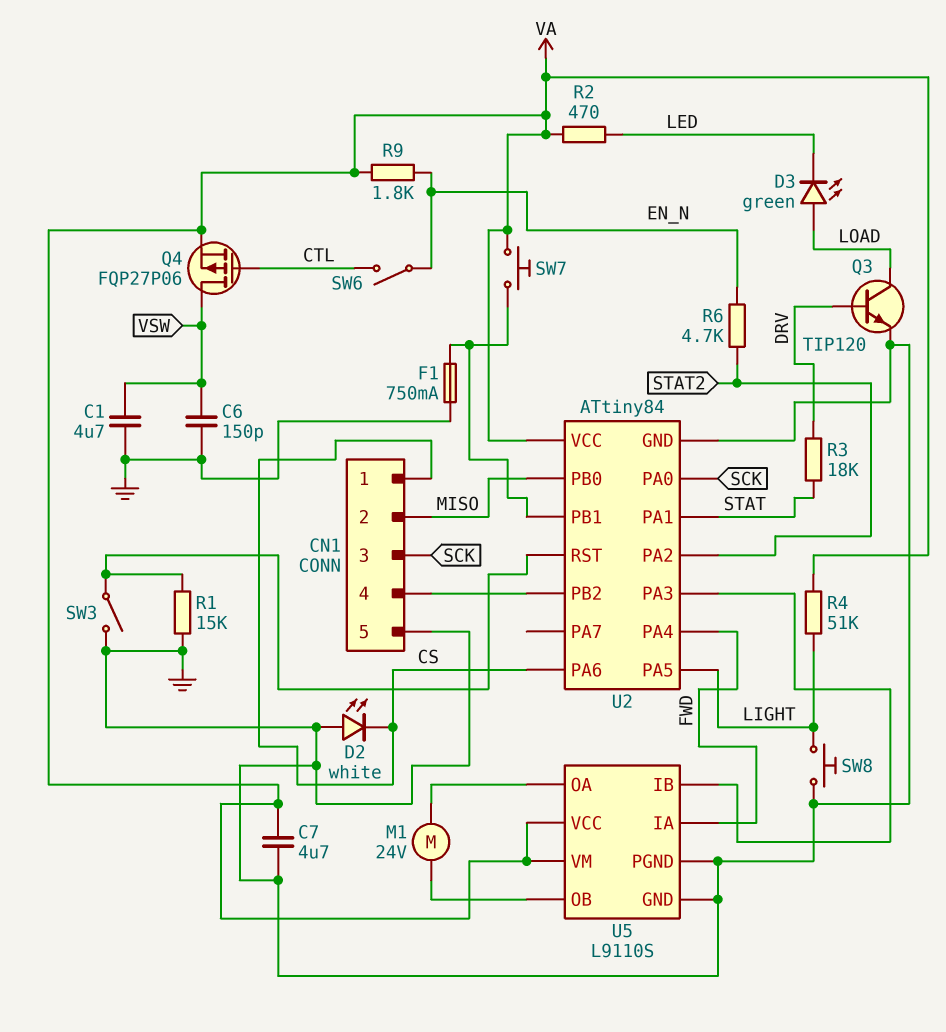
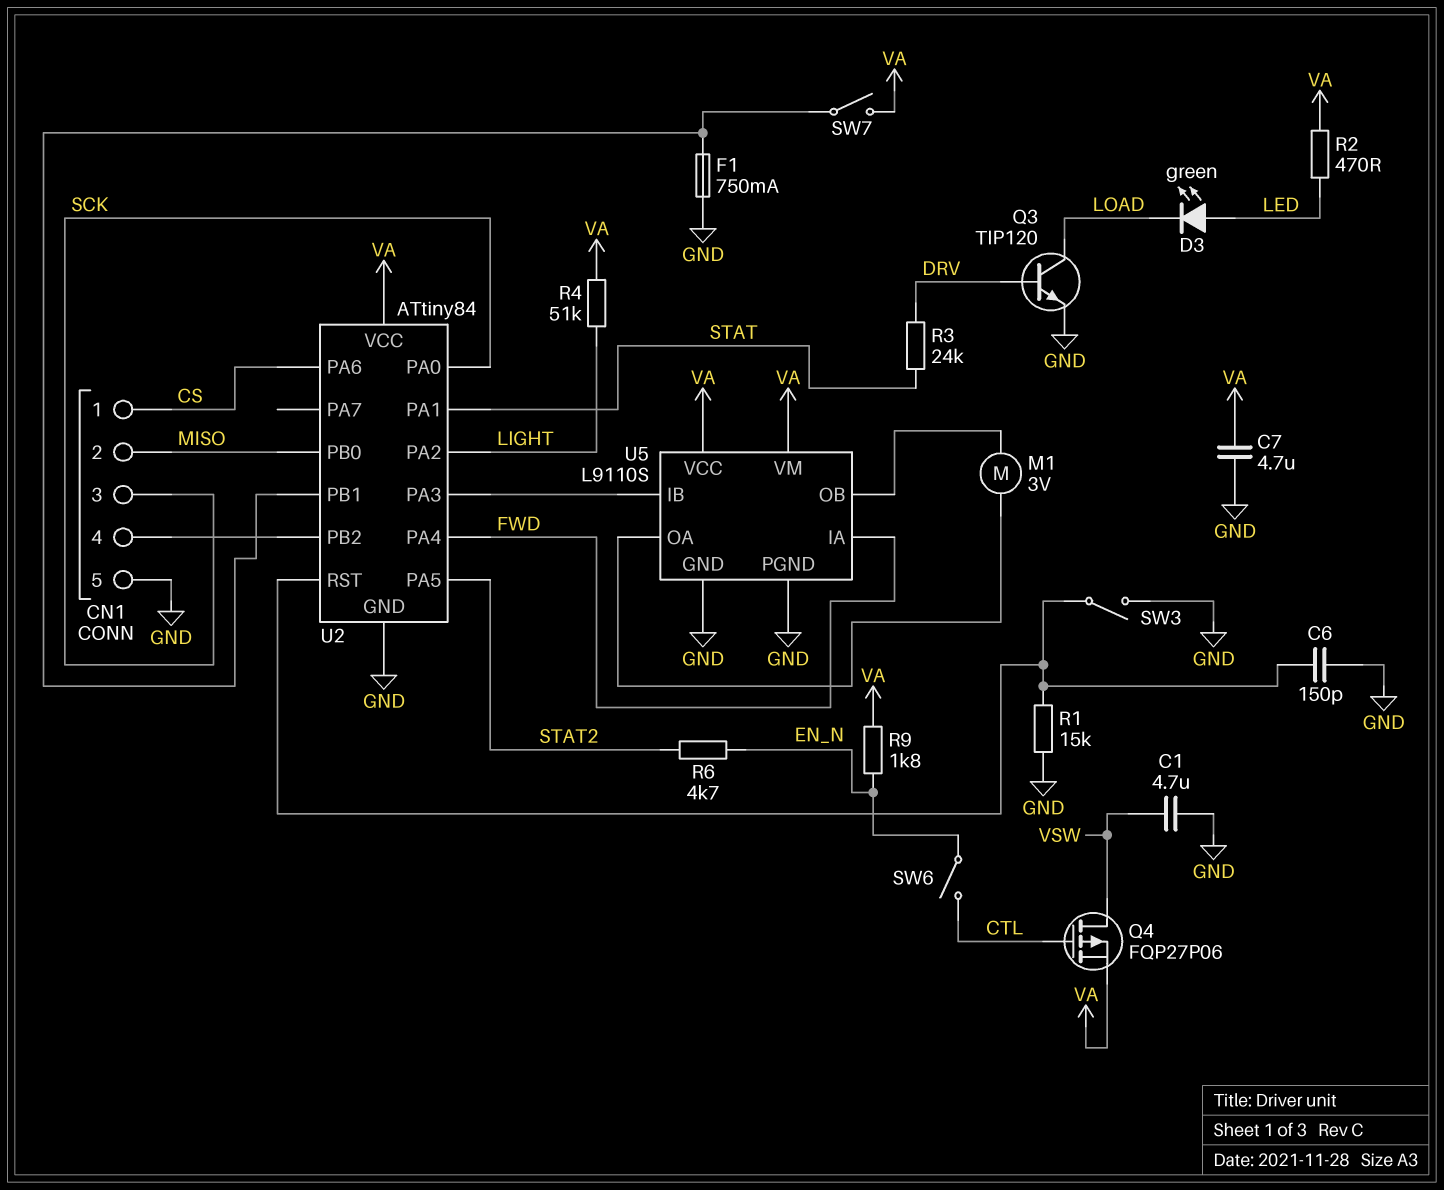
C6: 150pF (GND, VSW) -> 150pF (GND, U2/RST)
D2: LED white (A GND, K CS) -> none
D3: LED green (A LOAD, K LED) -> LED green (A LED, K LOAD)
M1: motor 24V (U5/OA, U5/OB) -> motor 3V (U5/OA, U5/OB)
R3: 18k (DRV, STAT) -> 24k (DRV, STAT)
SW7: button (U2/PB1, VA) -> switch (U2/PB1, VA)
SW8: button (GND, LIGHT) -> none
U2 pin PA2: STAT2 -> LIGHT
U2 pin PA5: LIGHT -> STAT2

